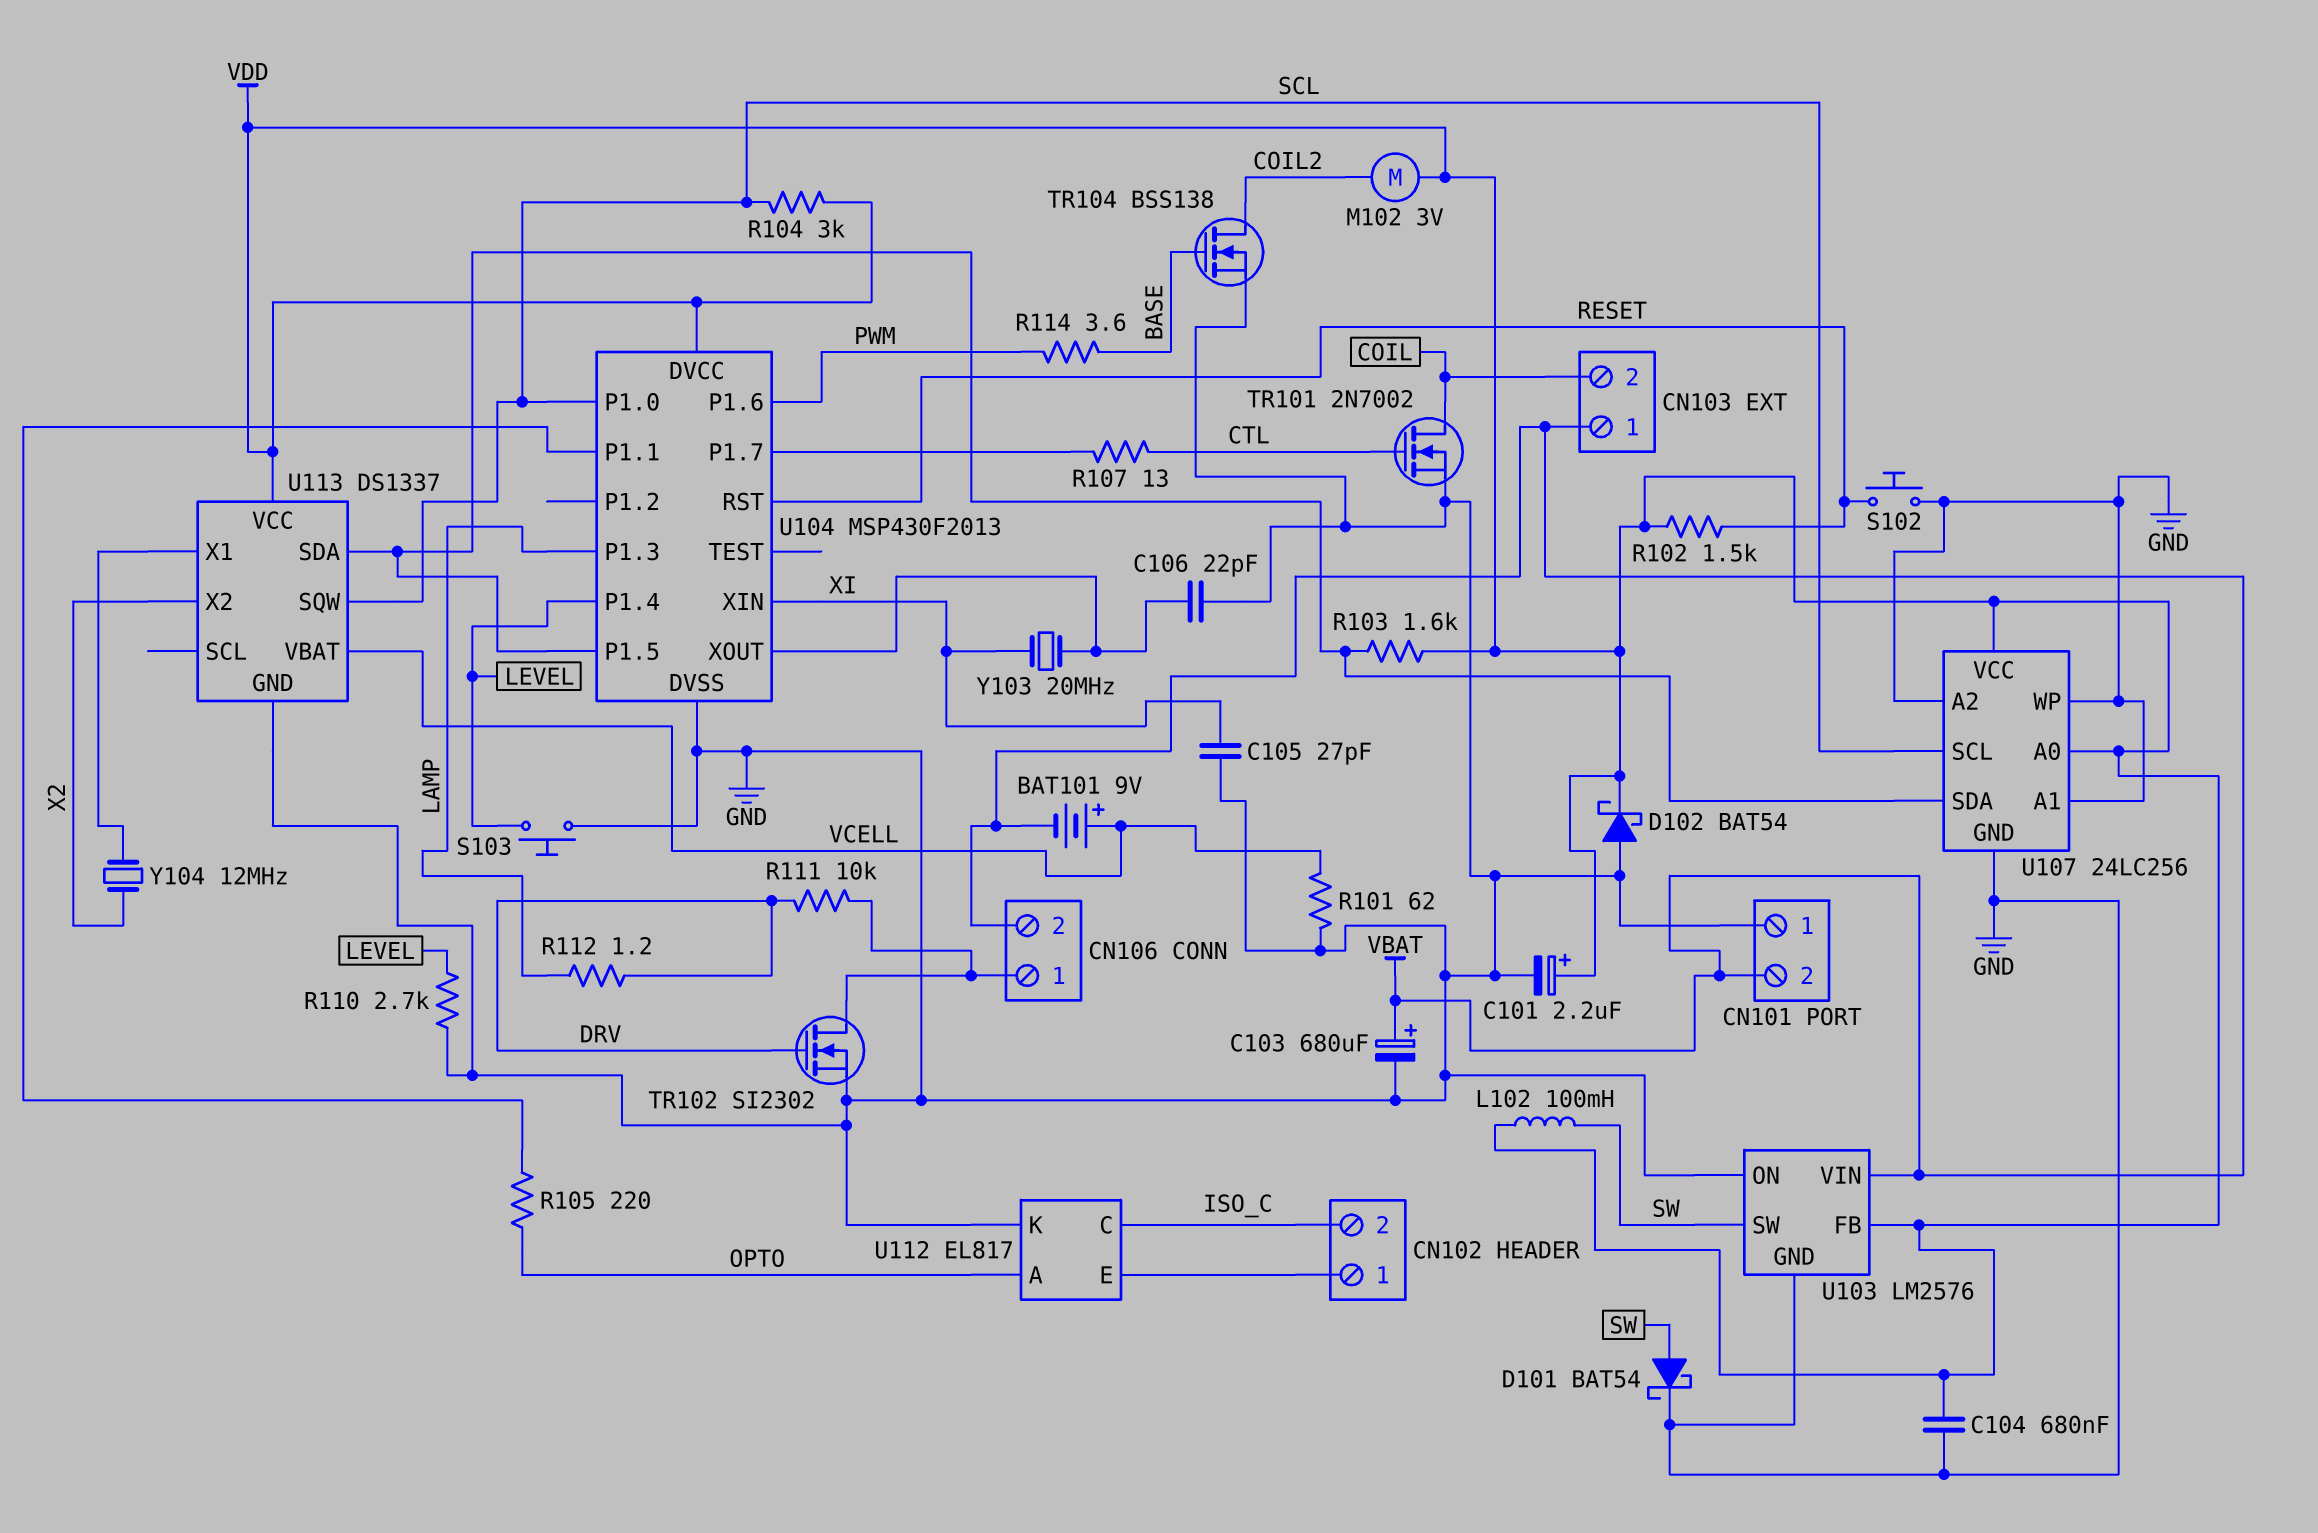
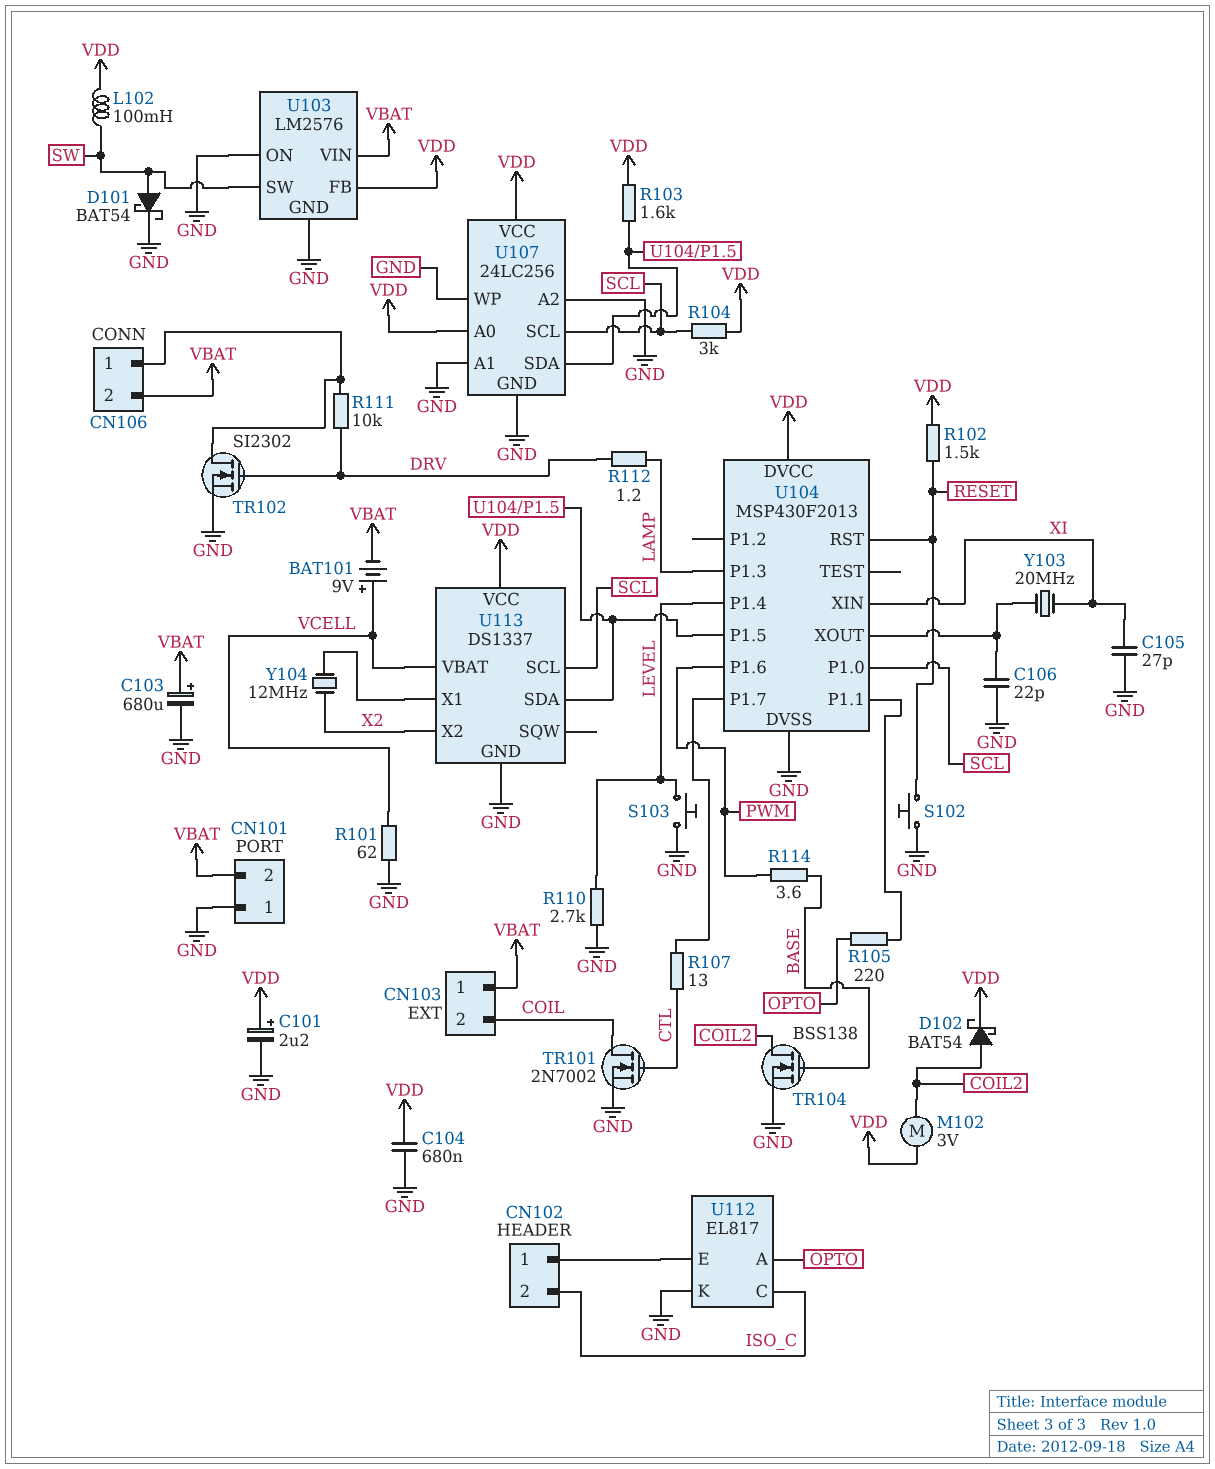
D102: schottky BAT54 (A GND, K VDD) -> schottky BAT54 (A COIL2, K VDD)
U113 pin SCL: none -> SCL
U113 pin SQW: SCL -> none

